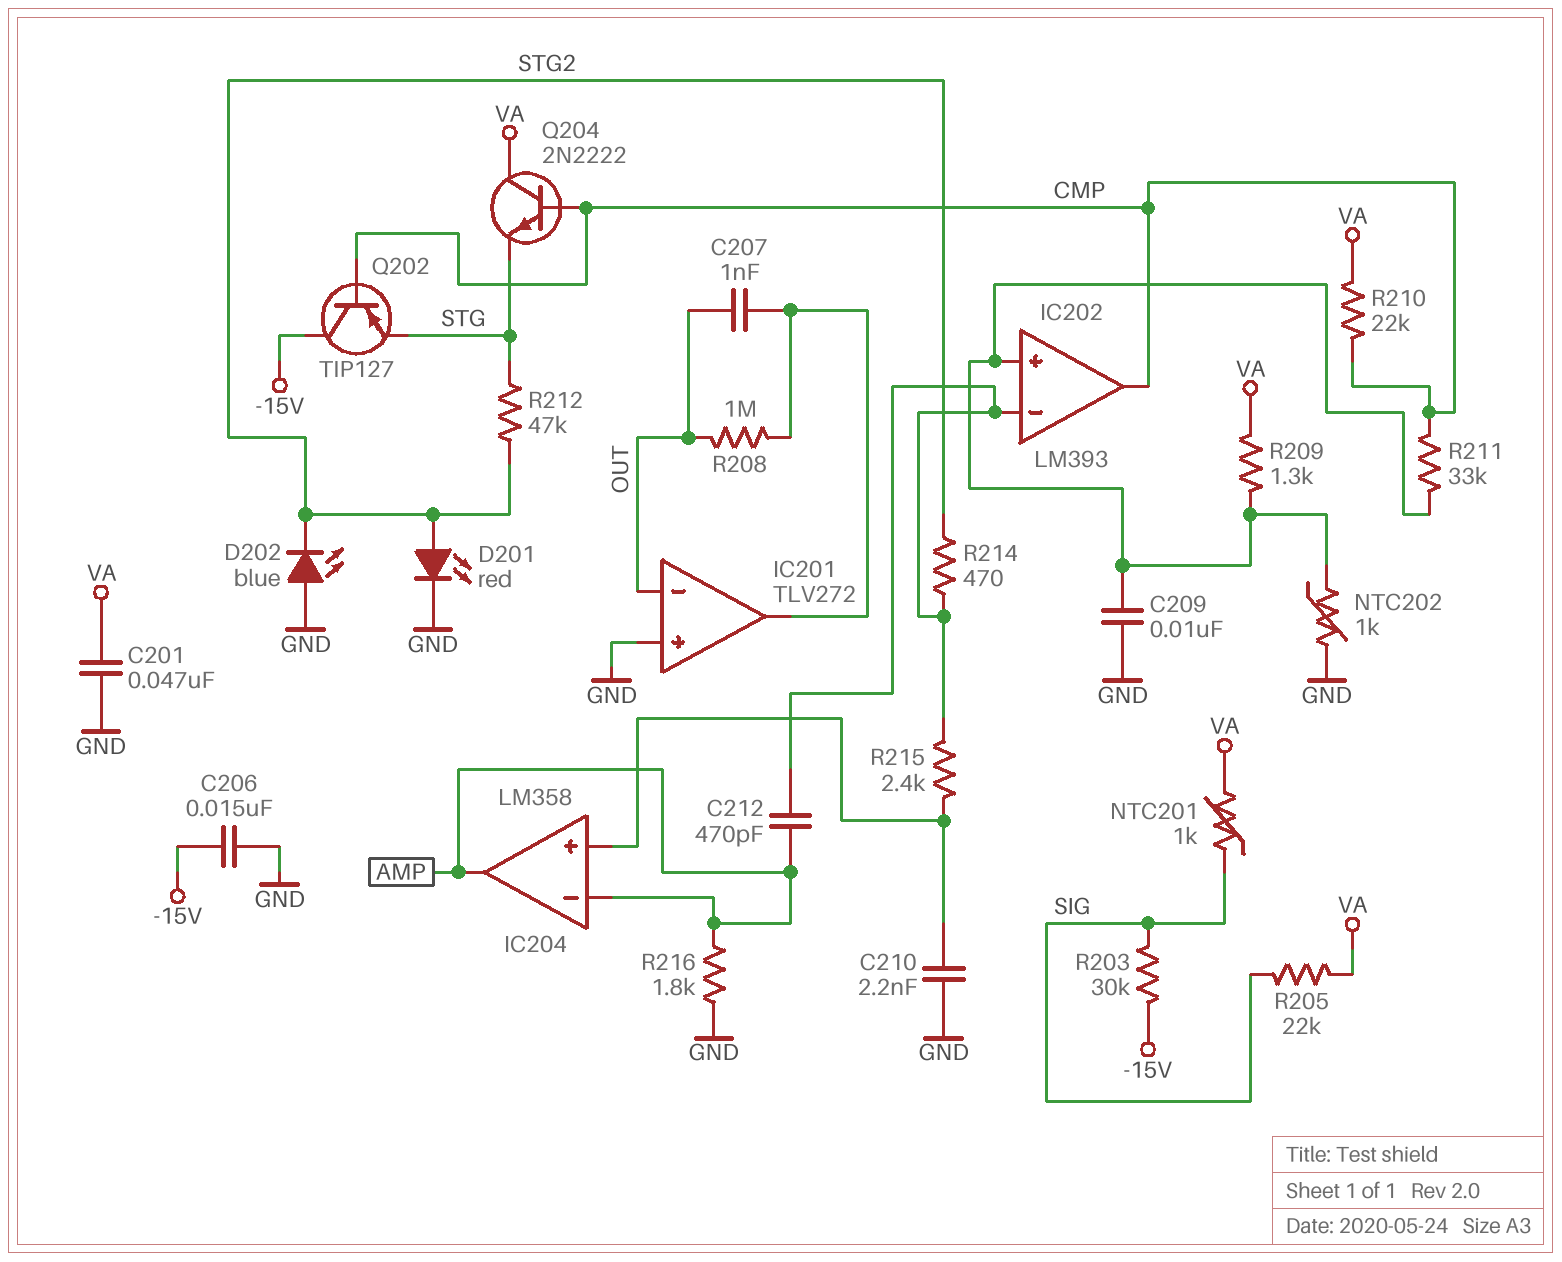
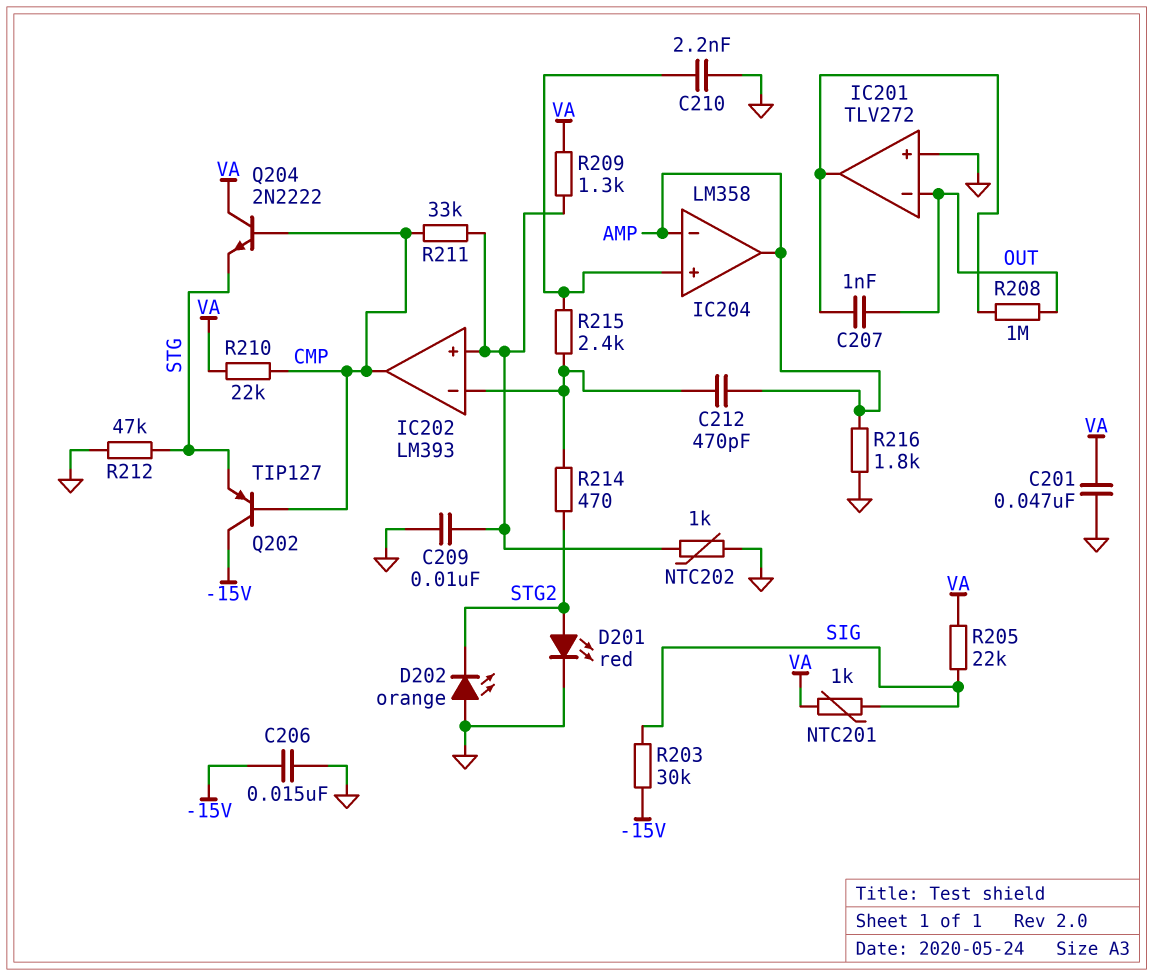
D202: LED blue (A GND, K STG2) -> LED orange (A GND, K STG2)
R212: 47k (STG, STG2) -> 47k (GND, STG)

